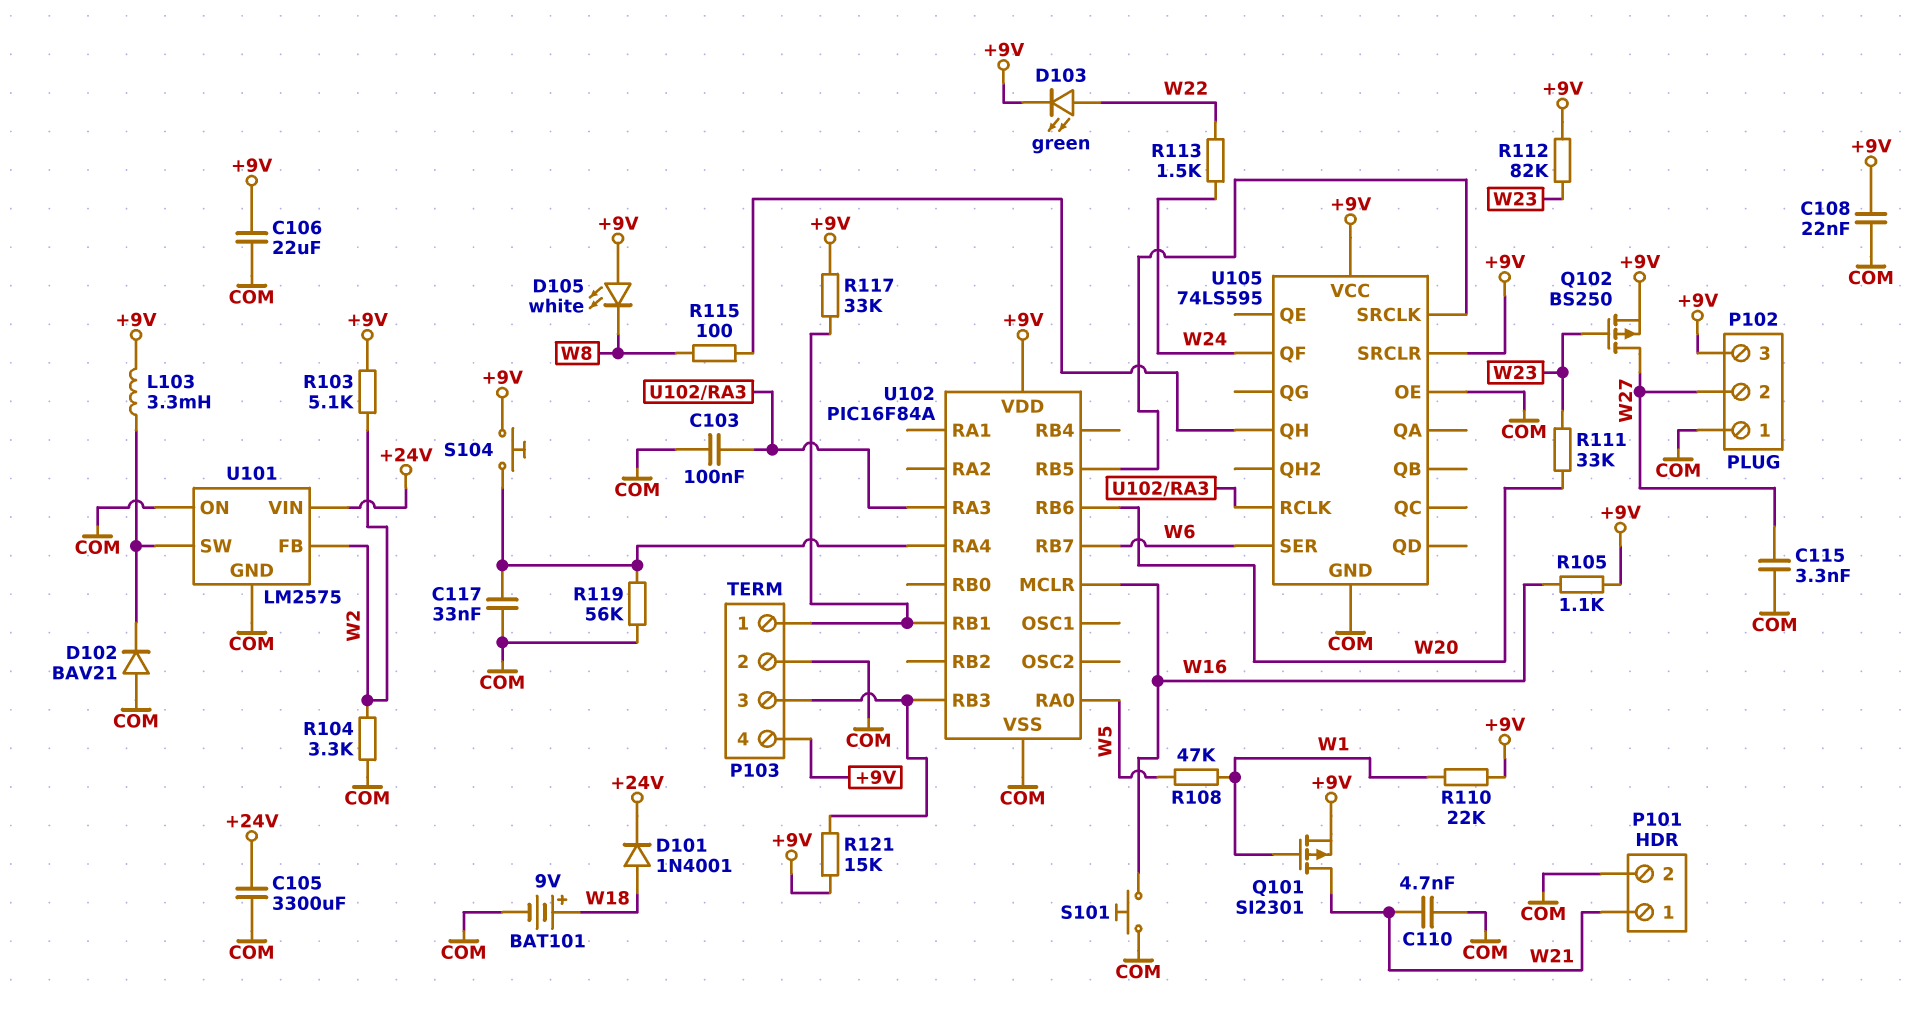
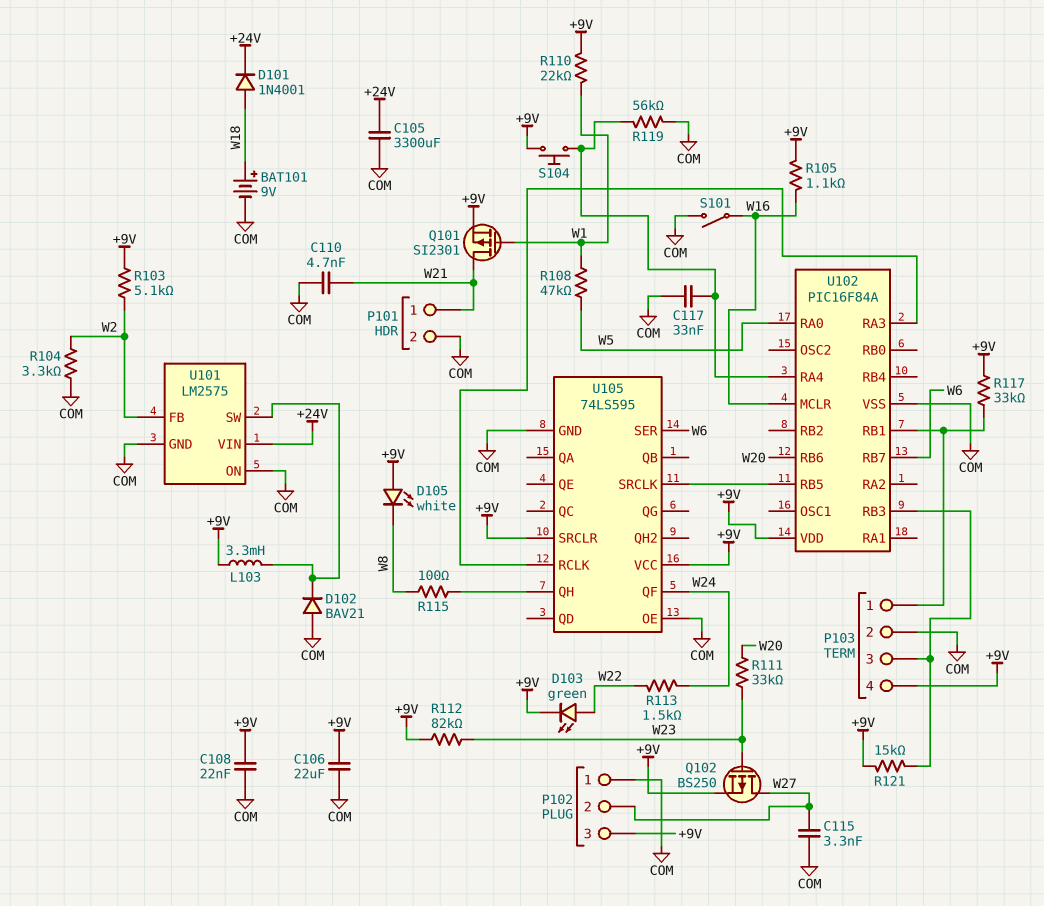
C103: 100nF (COM, U102/RA3) -> none
S101: button (COM, W16) -> switch (COM, W16)

